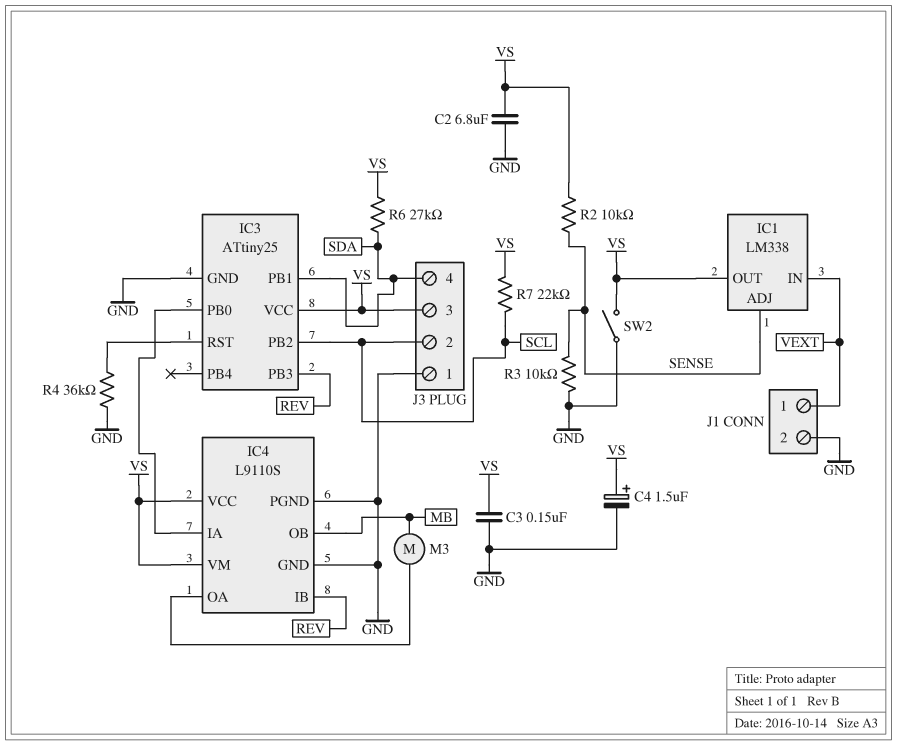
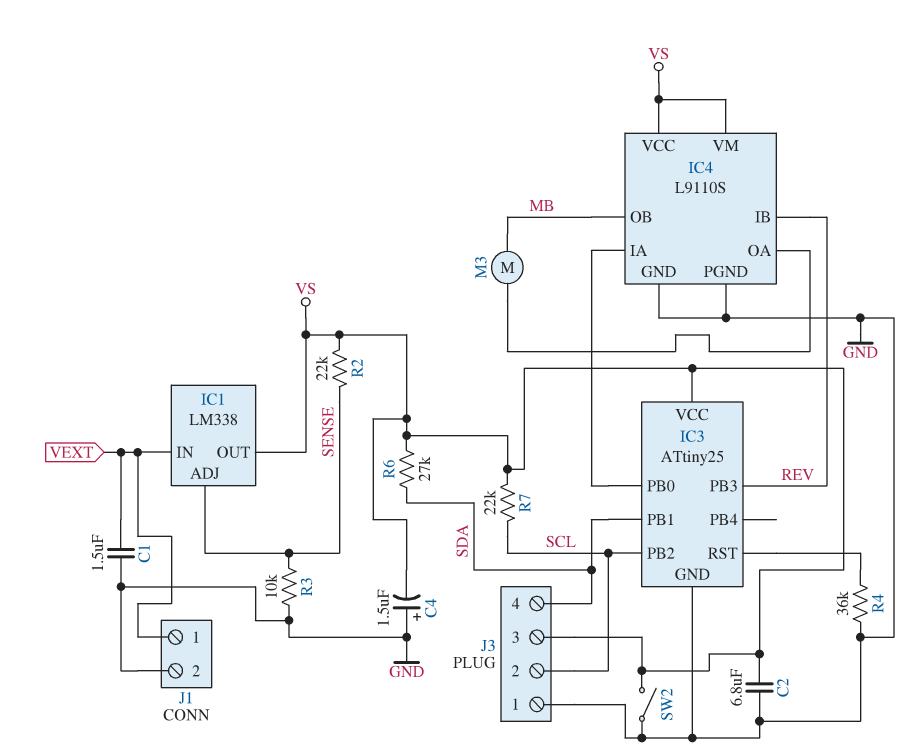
C1: none -> 1.5uF (GND, VEXT)
C3: 150nF (GND, VS) -> none
C4: 1.5uF (plus VS, minus GND) -> 1.5uF (plus GND, minus VS)
R2: 10k (SENSE, VS) -> 22k (SENSE, VS)

